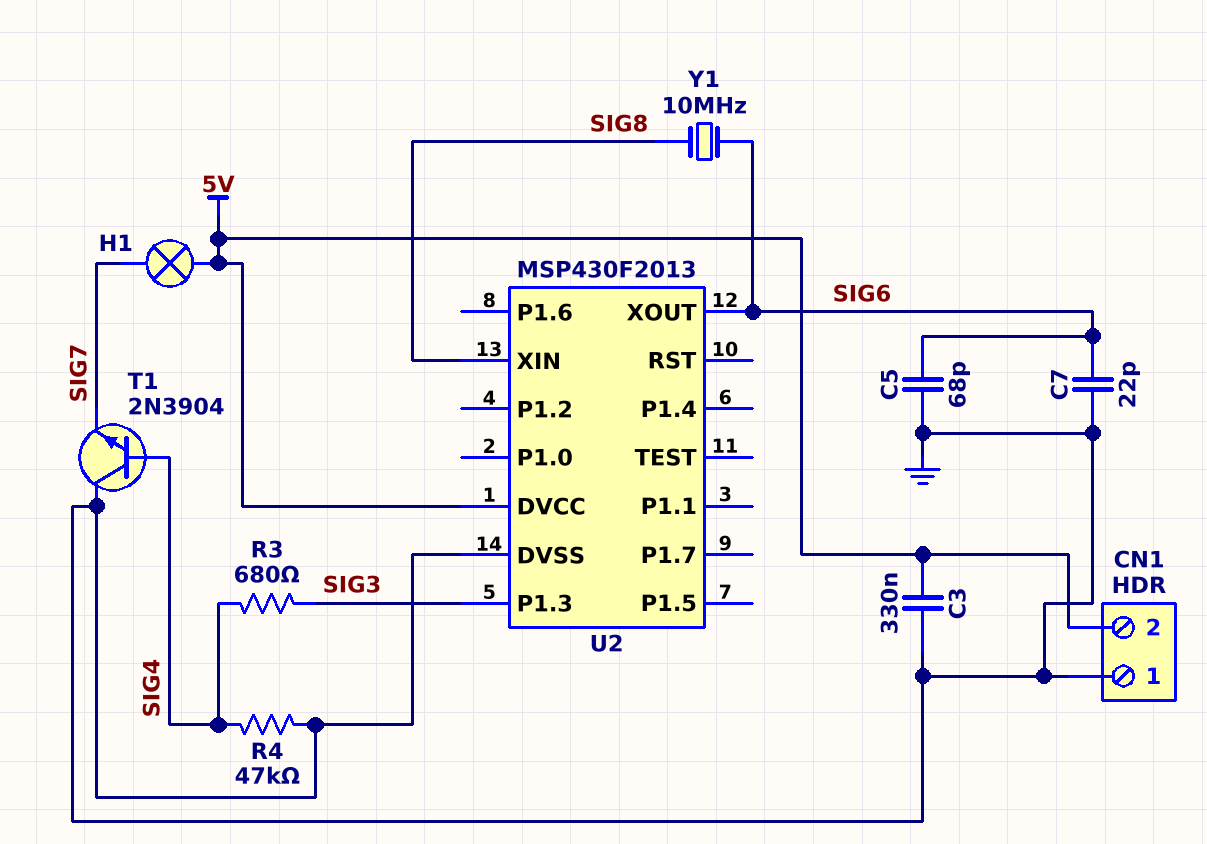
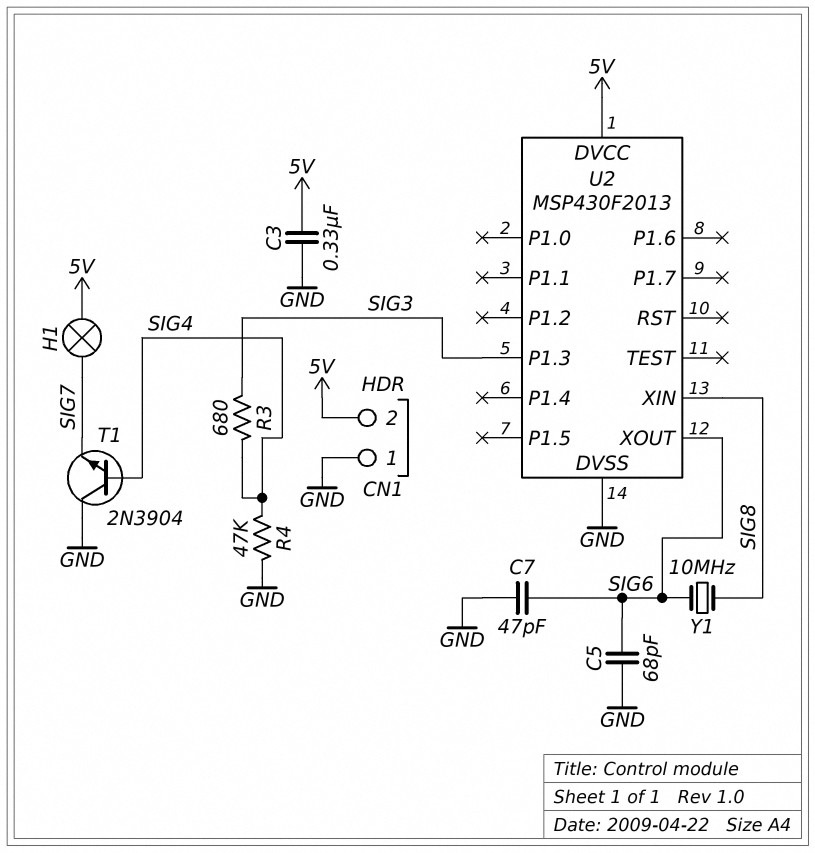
C7: 22pF (GND, SIG6) -> 47pF (GND, SIG6)

